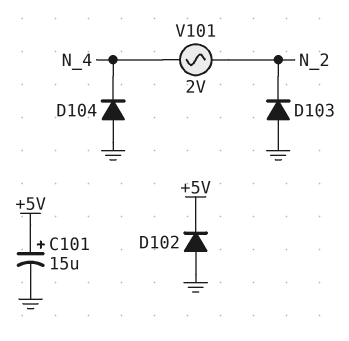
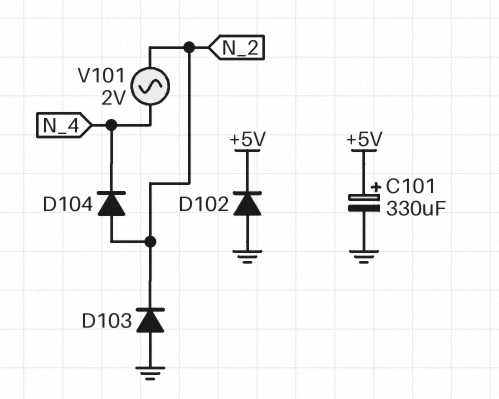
C101: 15uF (plus +5V, minus GND) -> 330uF (plus +5V, minus GND)
D104: diode (A GND, K N_4) -> diode (A N_2, K N_4)

